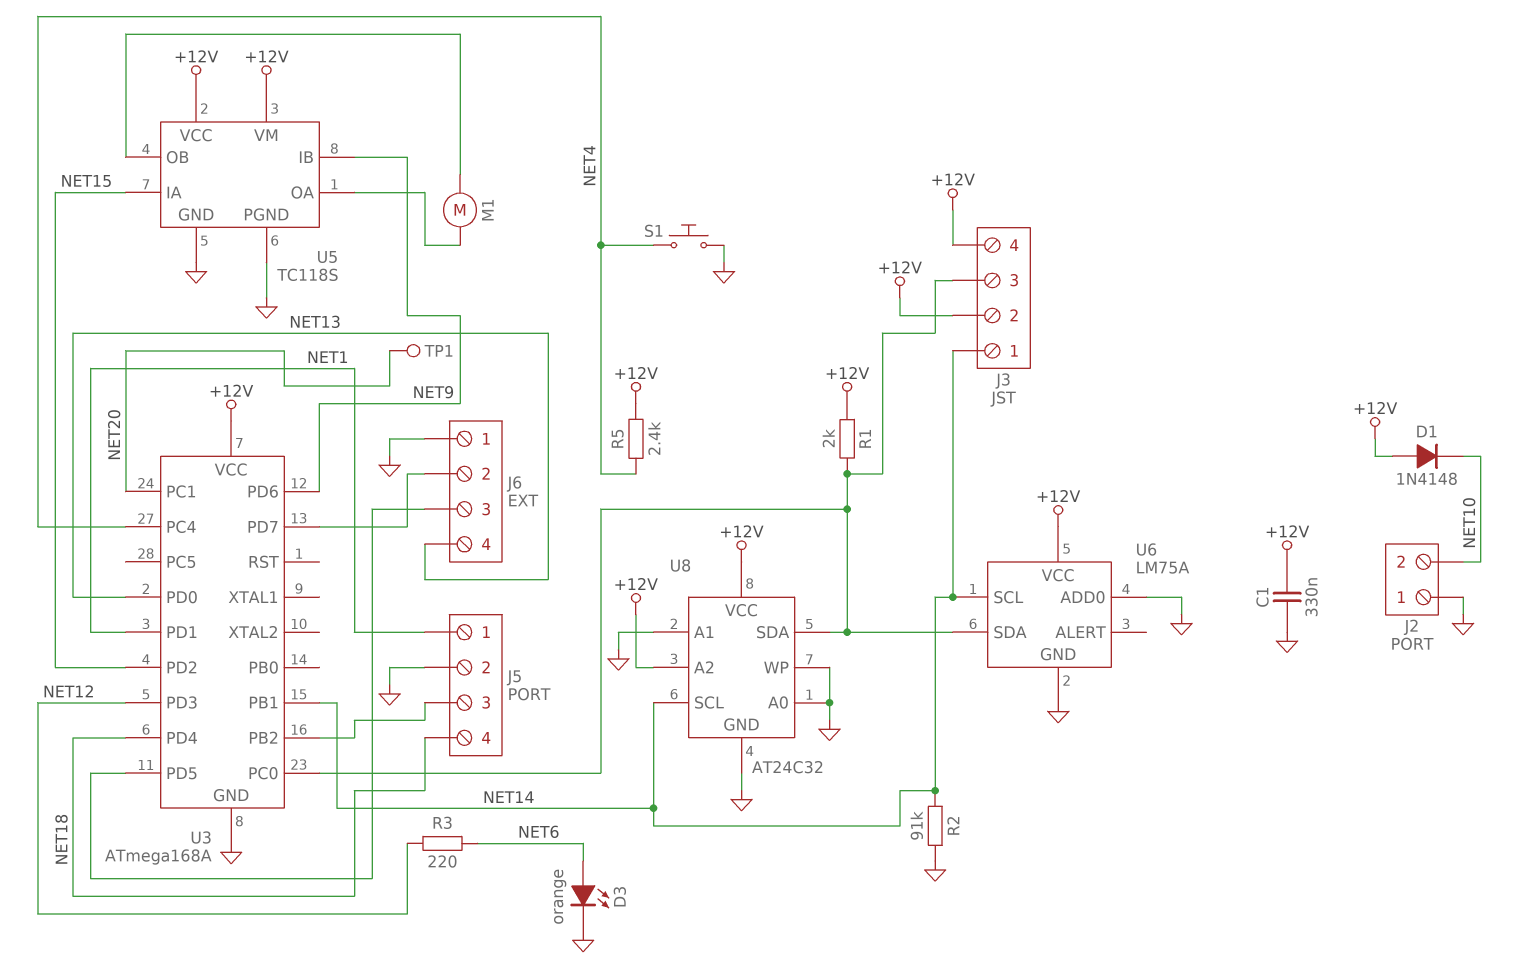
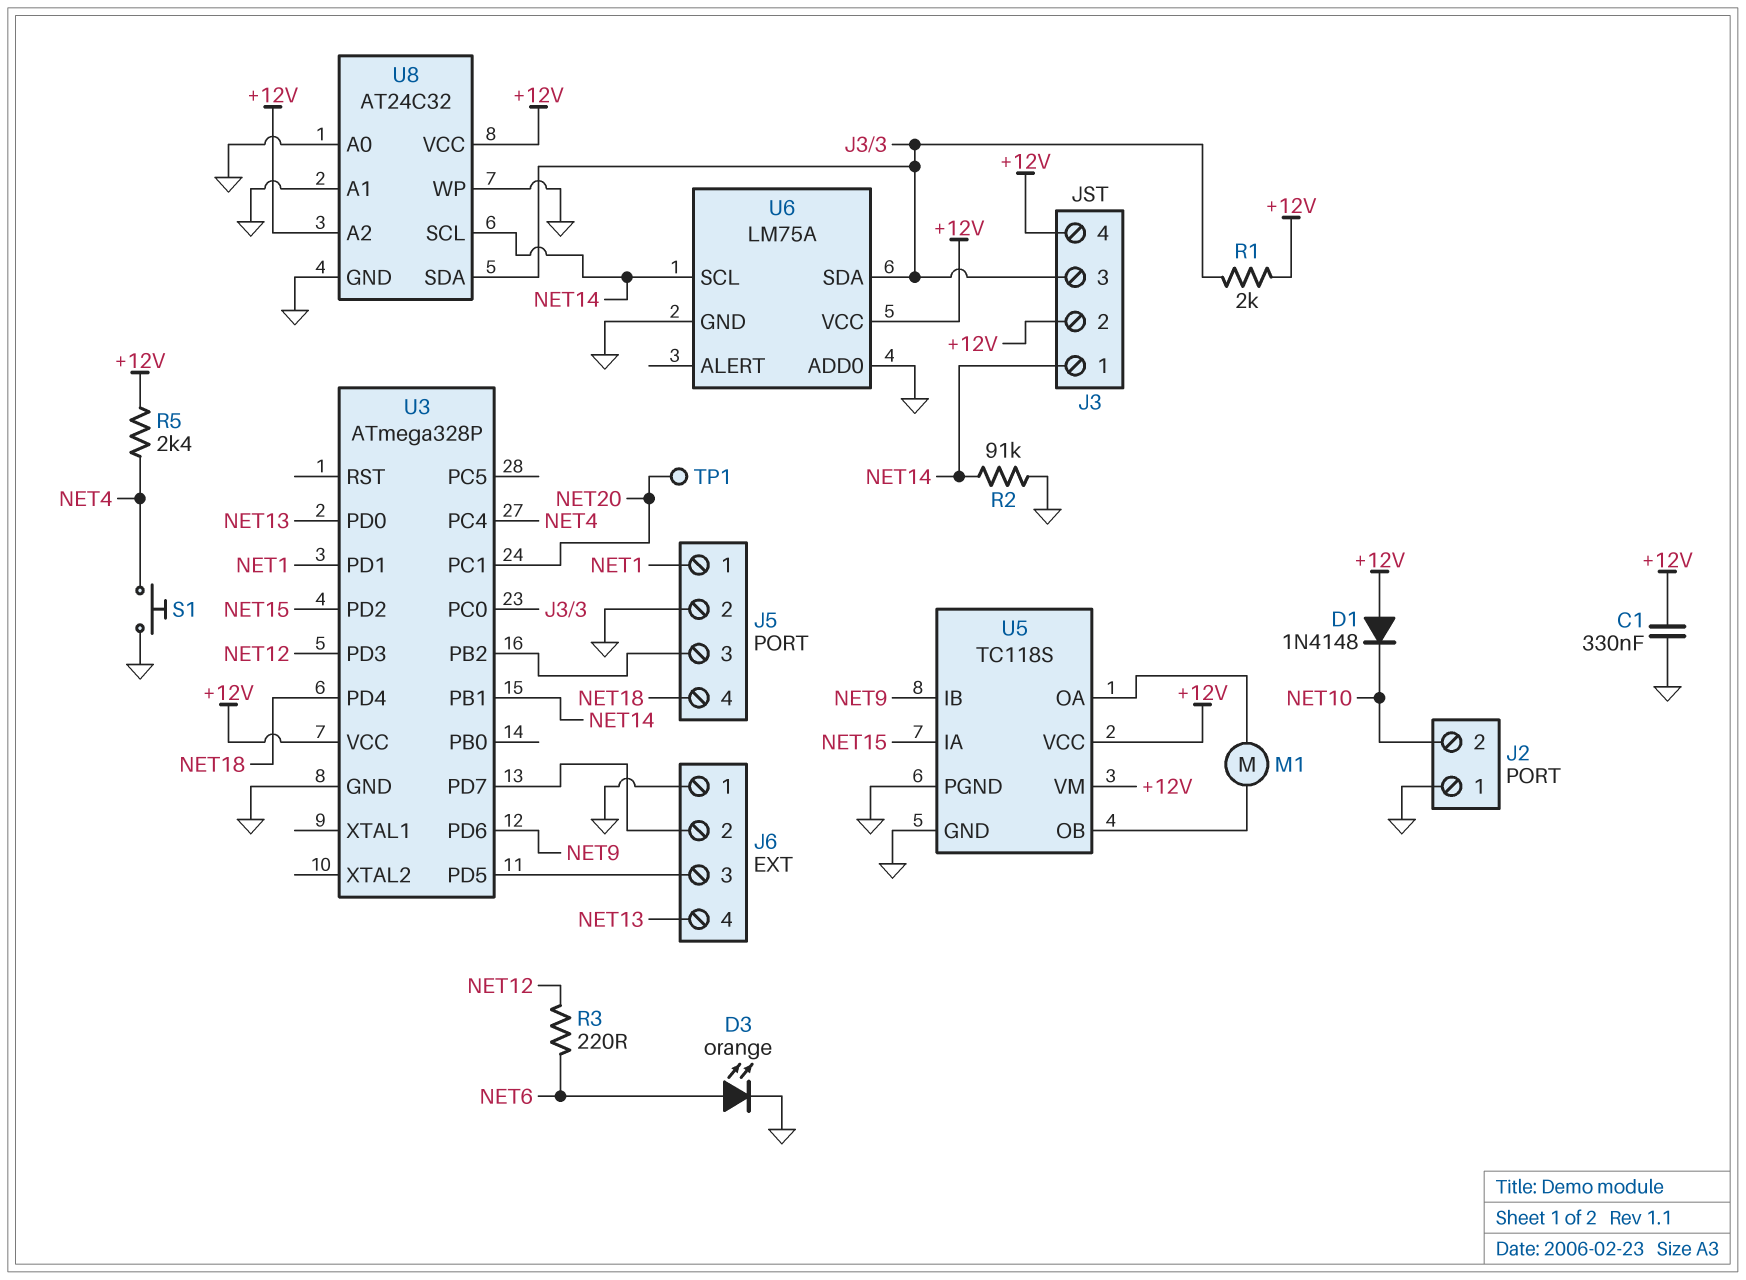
U3: ATmega168A -> ATmega328P

